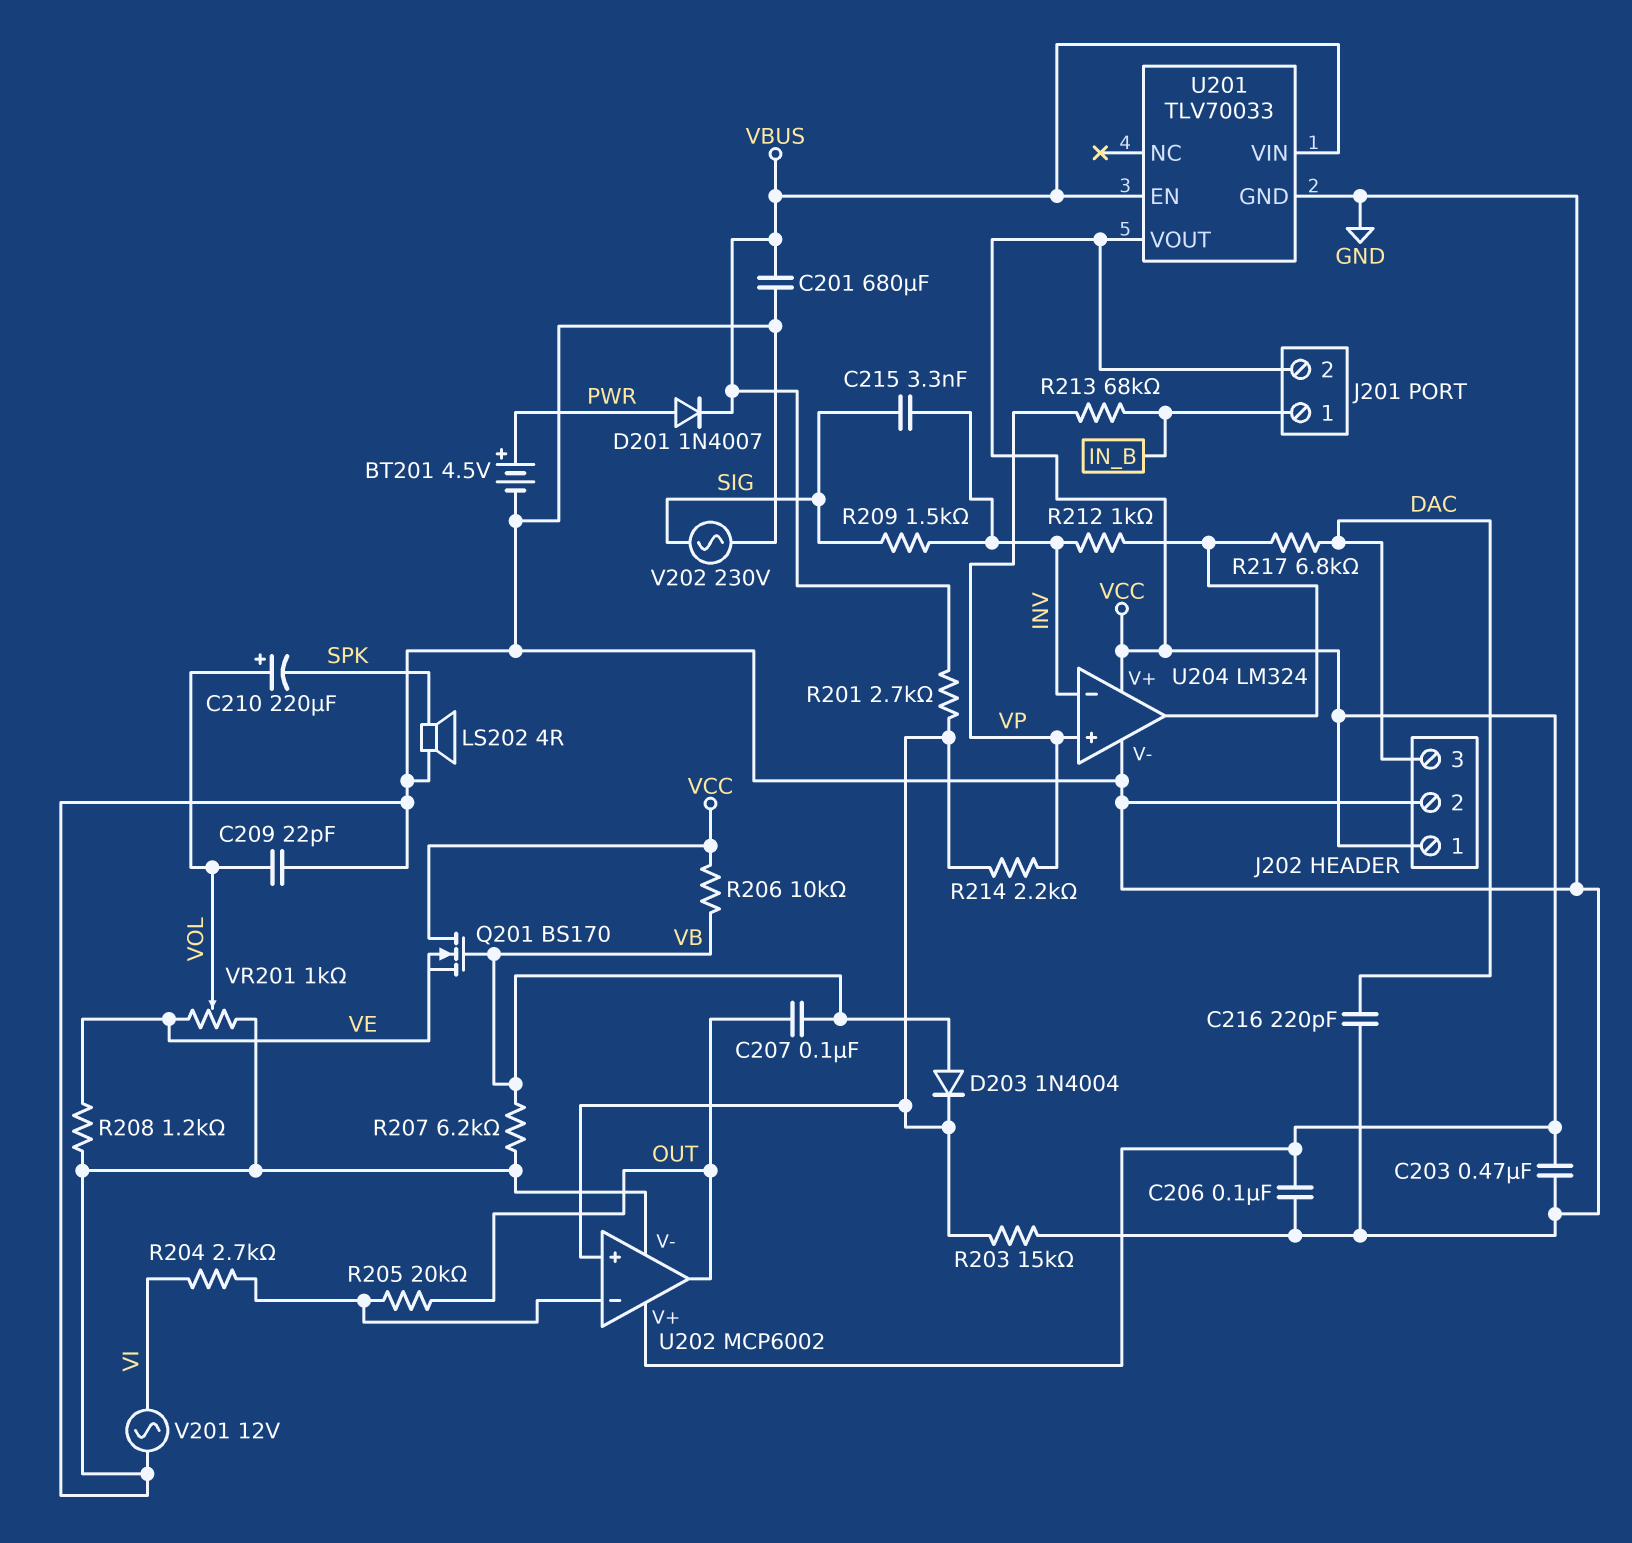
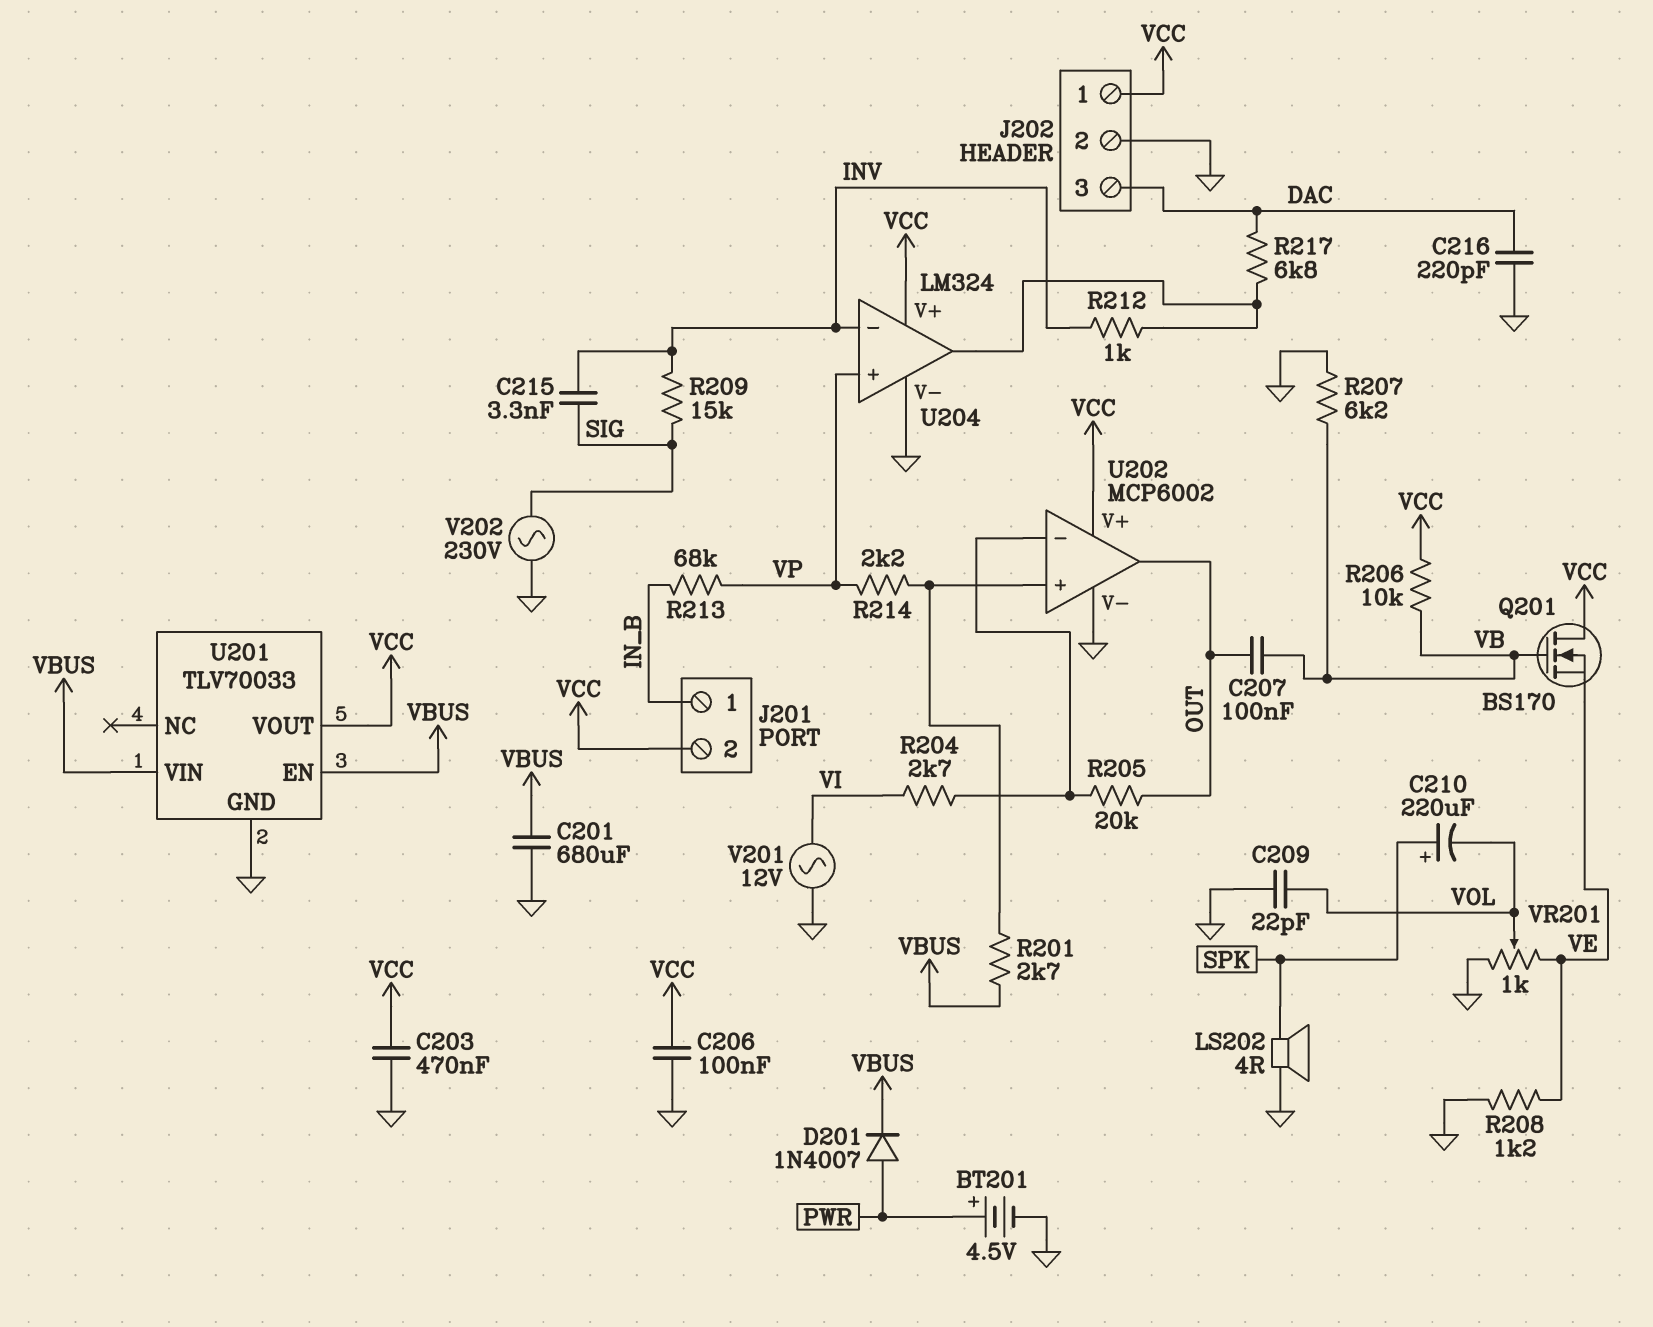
C210: 220uF (plus VOL, minus SPK) -> 220uF (plus SPK, minus VOL)
D203: diode 1N4004 (A VB, K U202/in+) -> none
R203: 15k (GND, U202/in+) -> none
R209: 1.5k (INV, SIG) -> 15k (INV, SIG)

